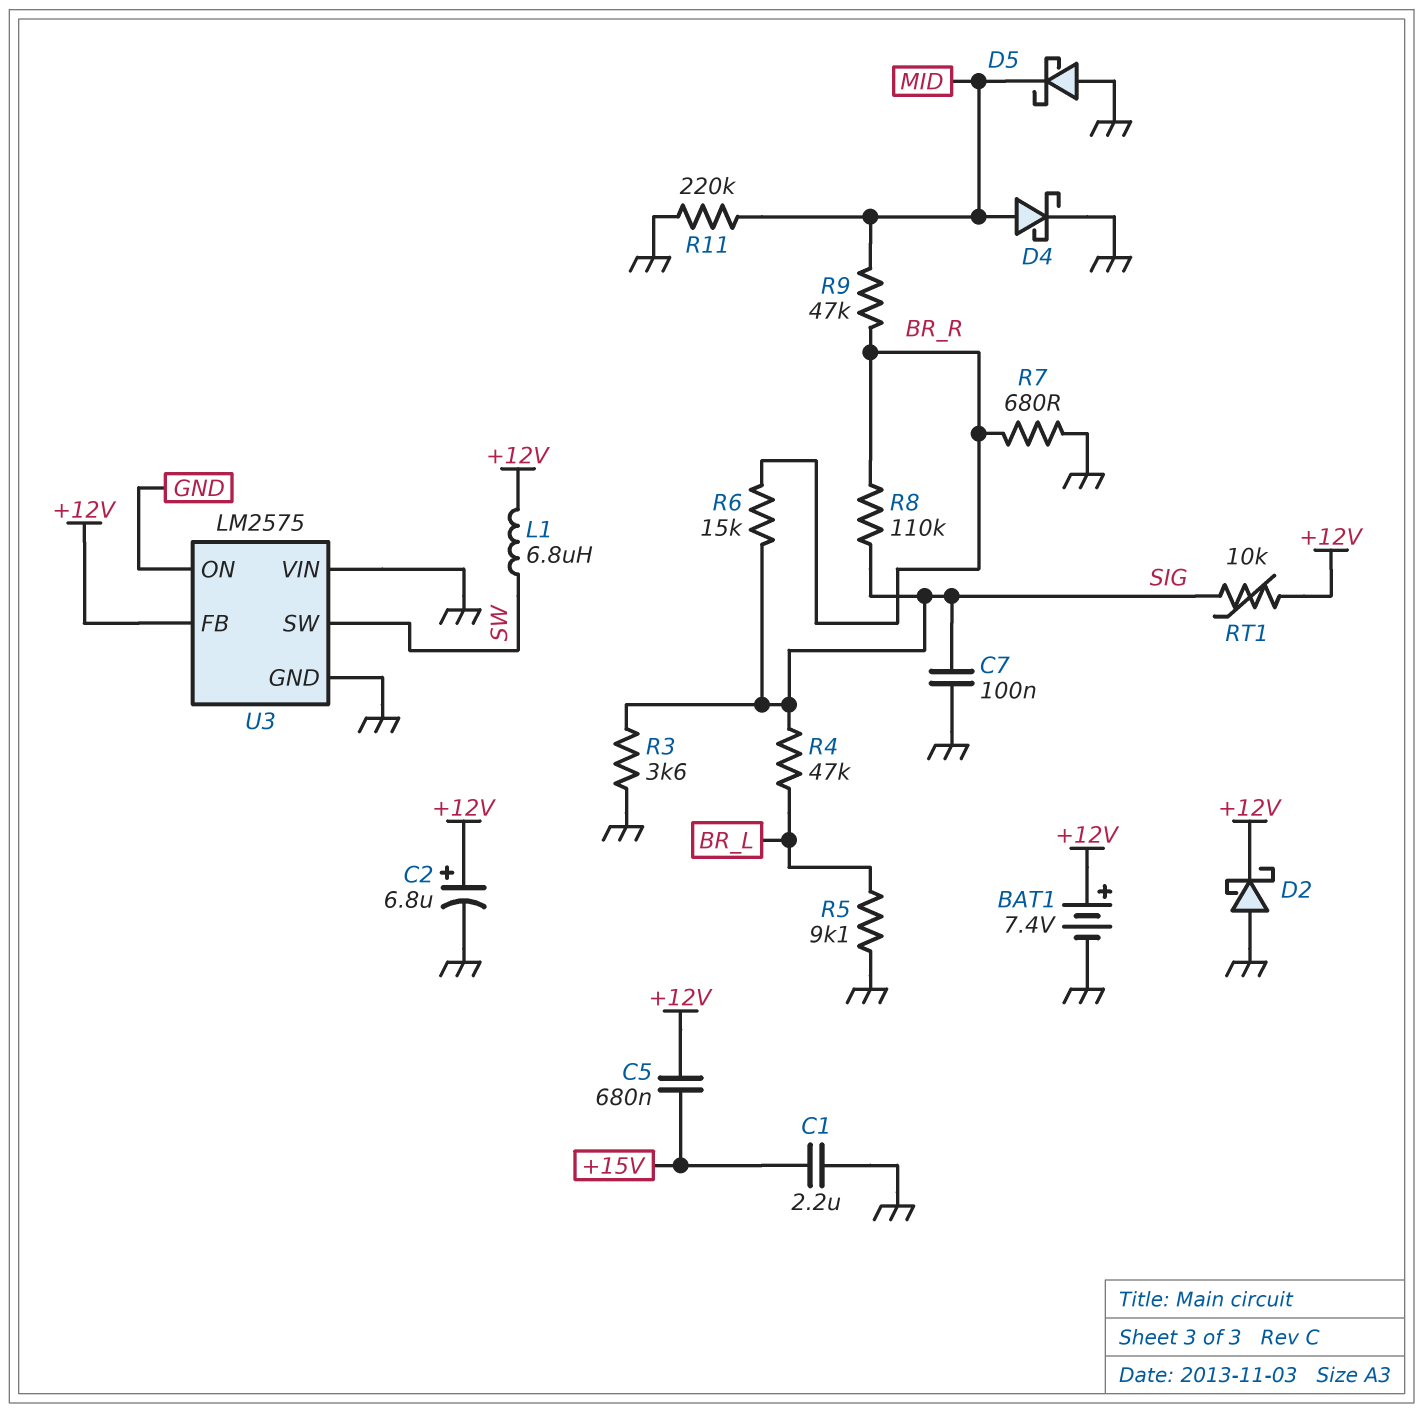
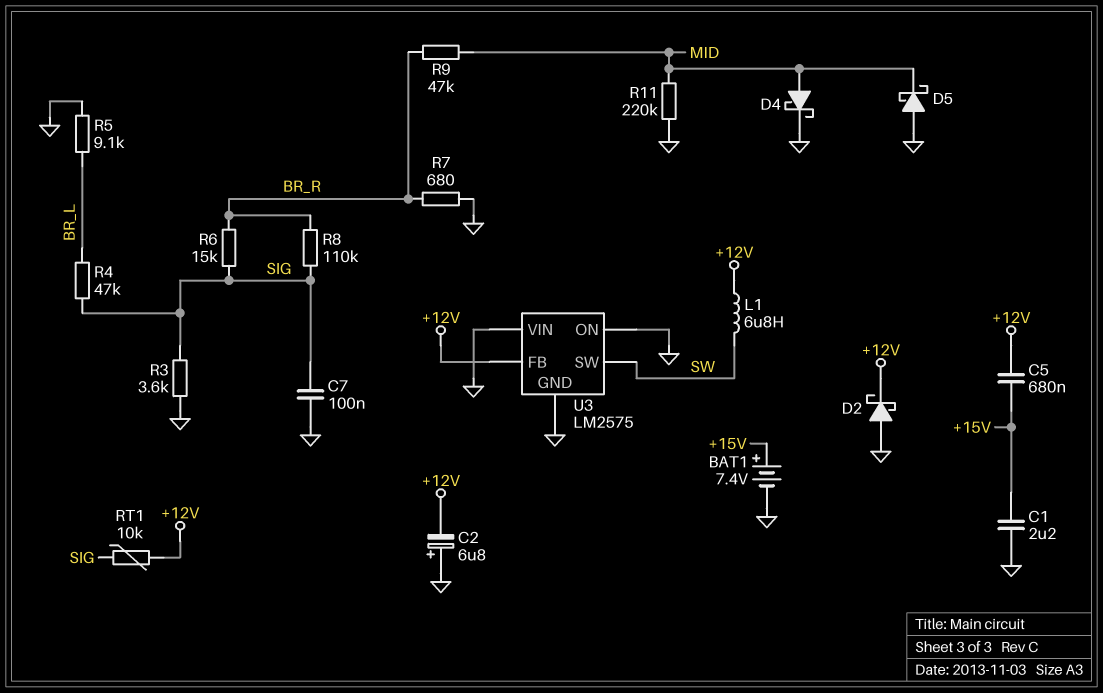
BAT1: 7.4V (plus +12V, minus GND) -> 7.4V (plus +15V, minus GND)
C2: 6.8uF (plus +12V, minus GND) -> 6.8uF (plus GND, minus +12V)

